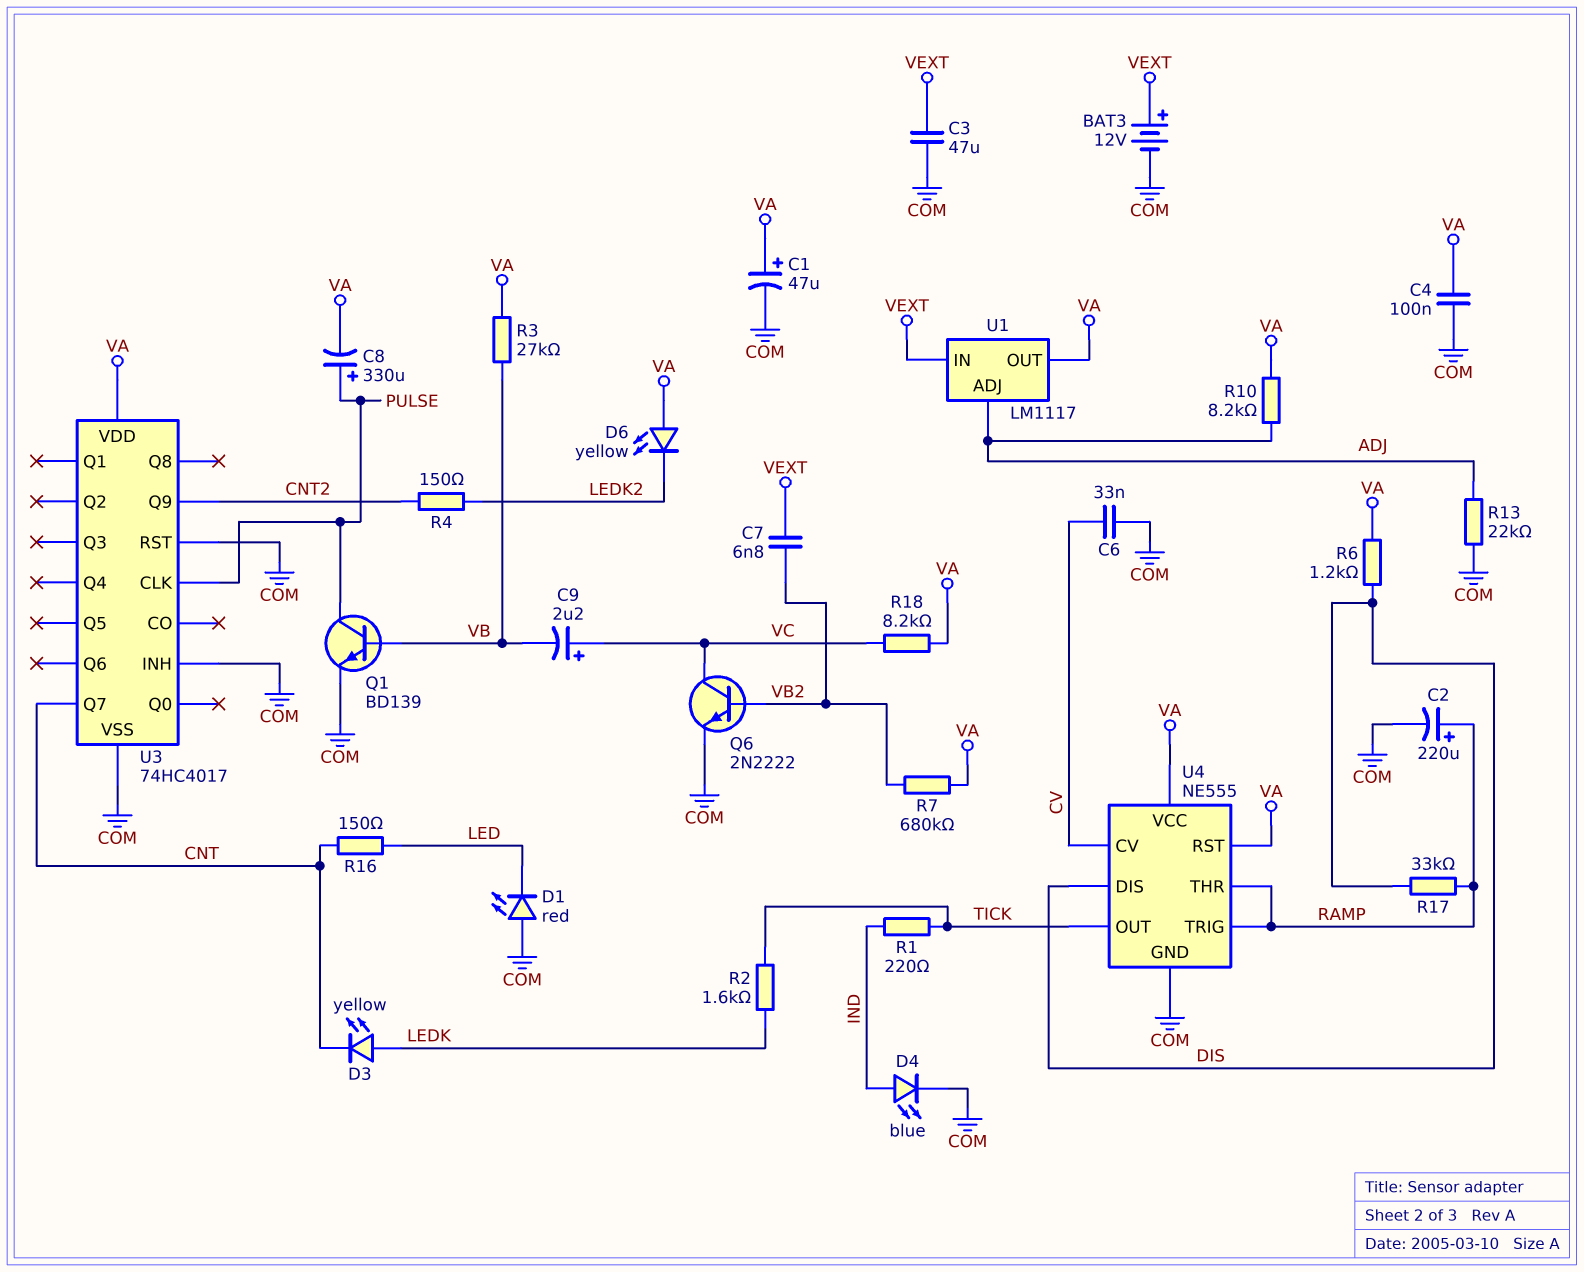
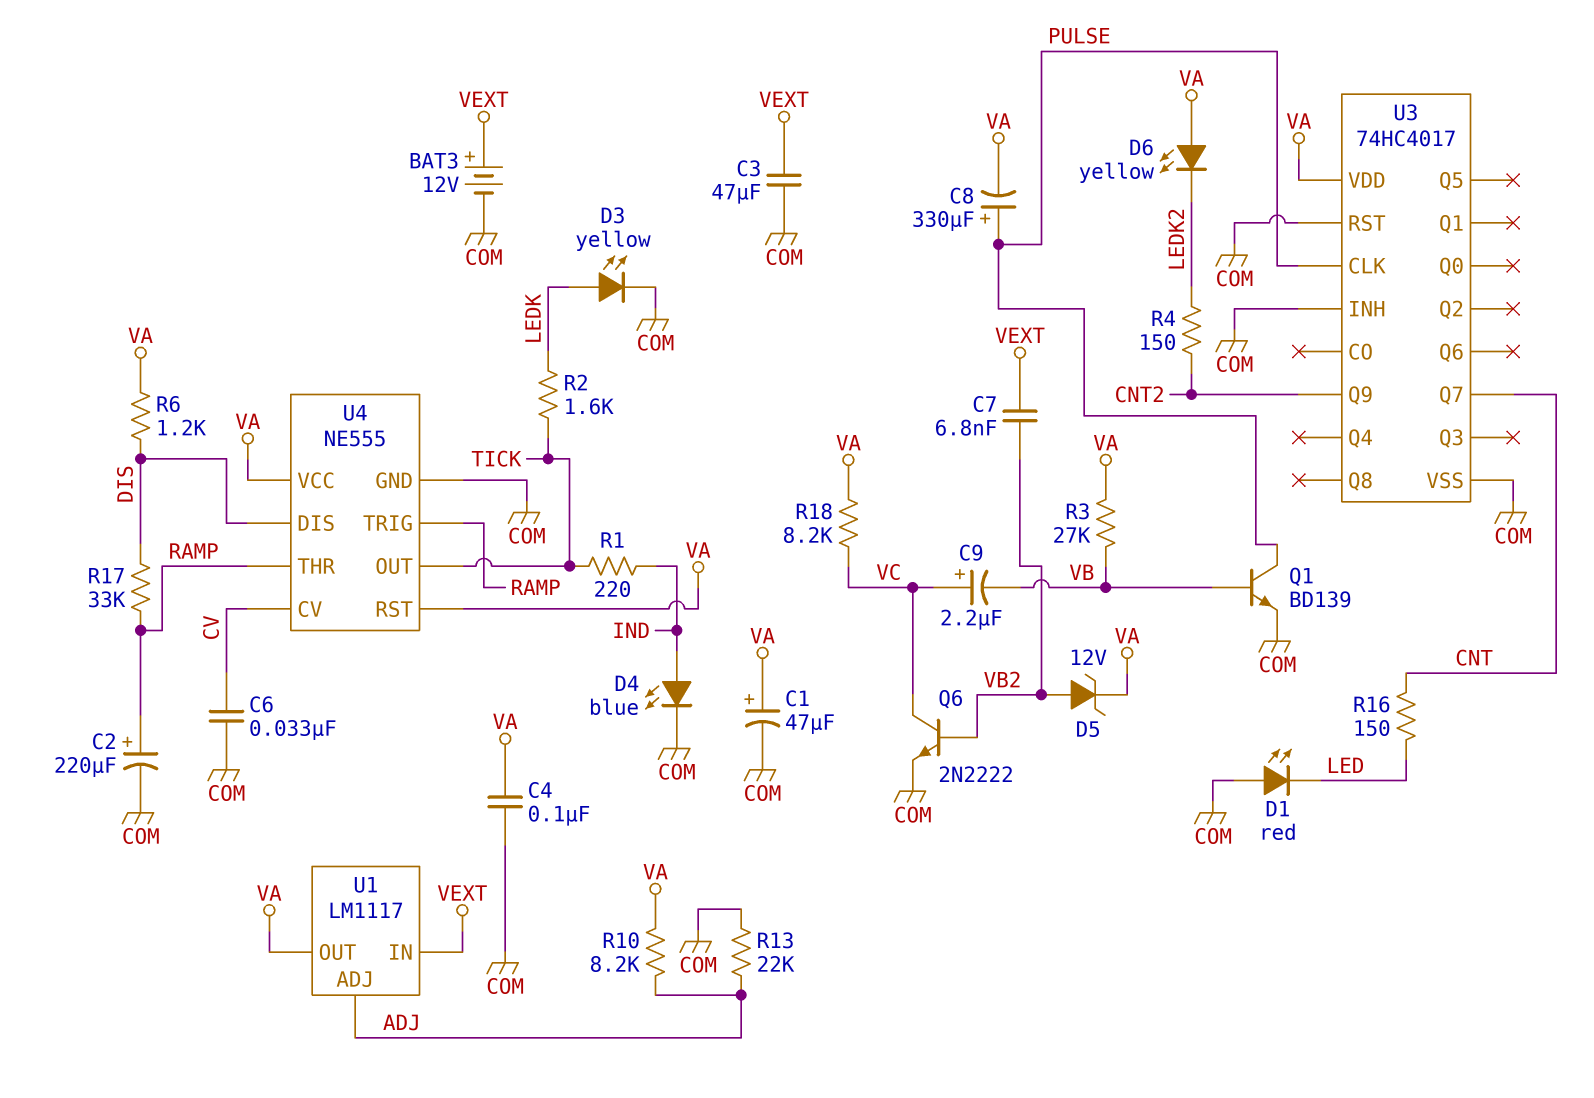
D3: LED yellow (A LEDK, K CNT) -> LED yellow (A LEDK, K COM)
D5: none -> zener 12V (A VB2, K VA)
R7: 680k (VA, VB2) -> none

